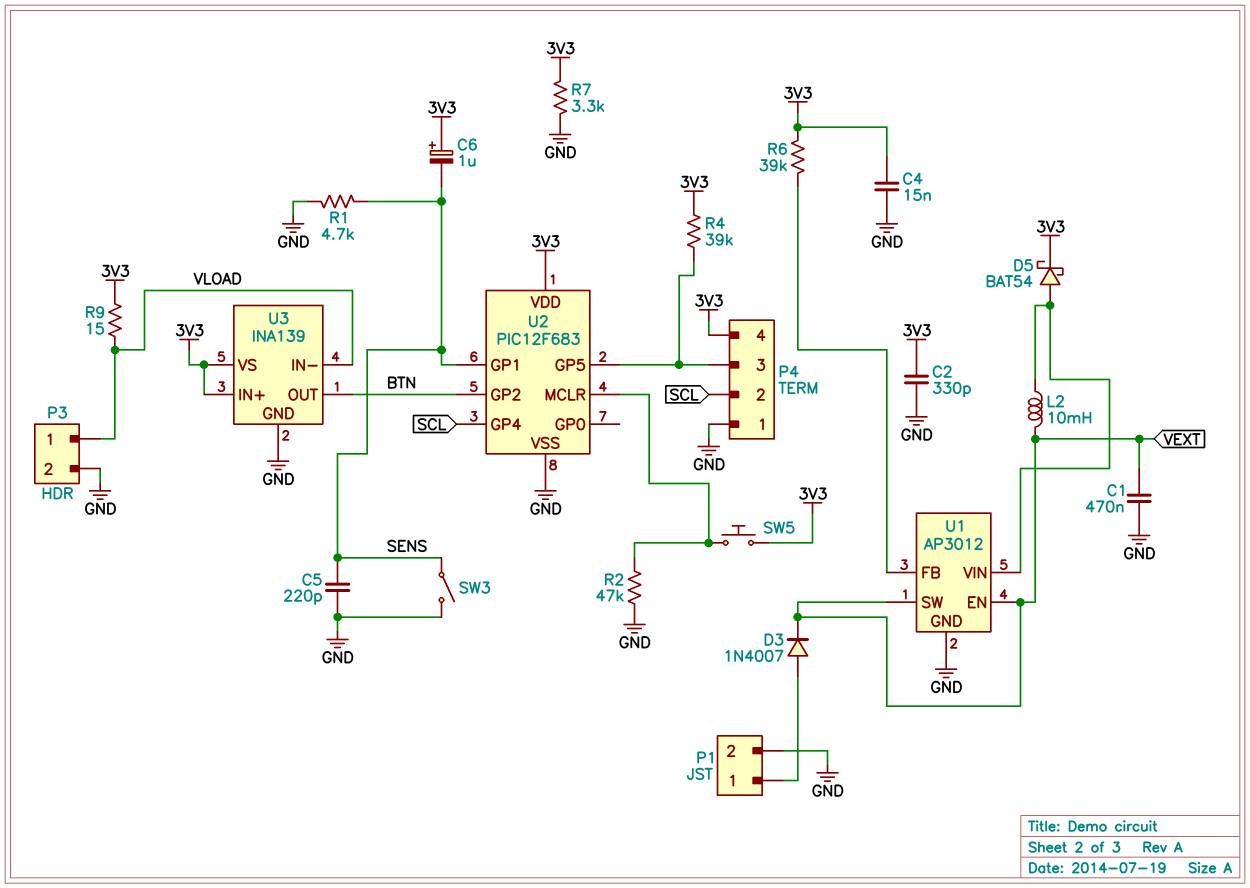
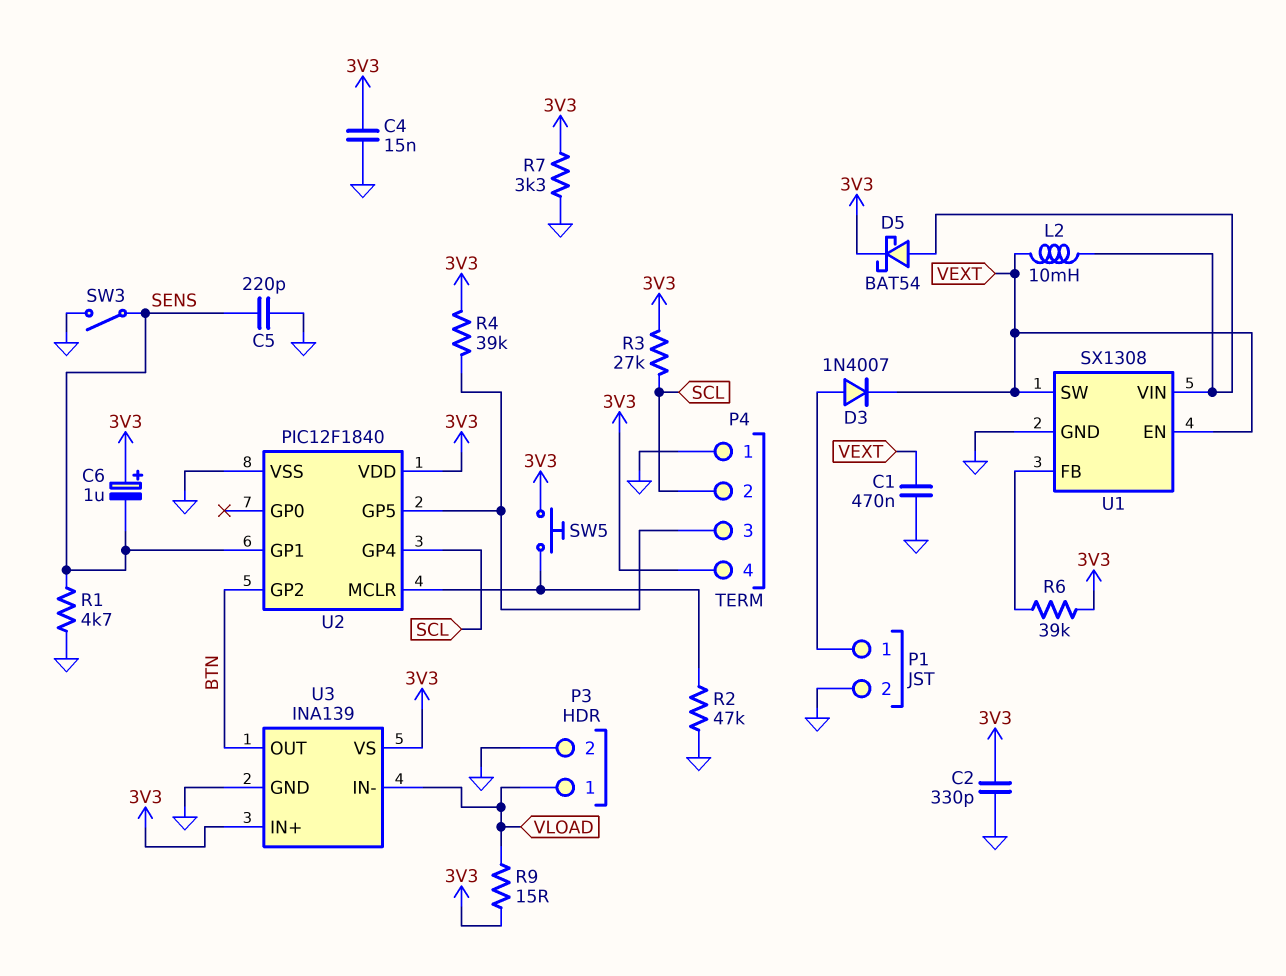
R3: none -> 27k (3V3, SCL)
U1: AP3012 -> SX1308
U2: PIC12F683 -> PIC12F1840

